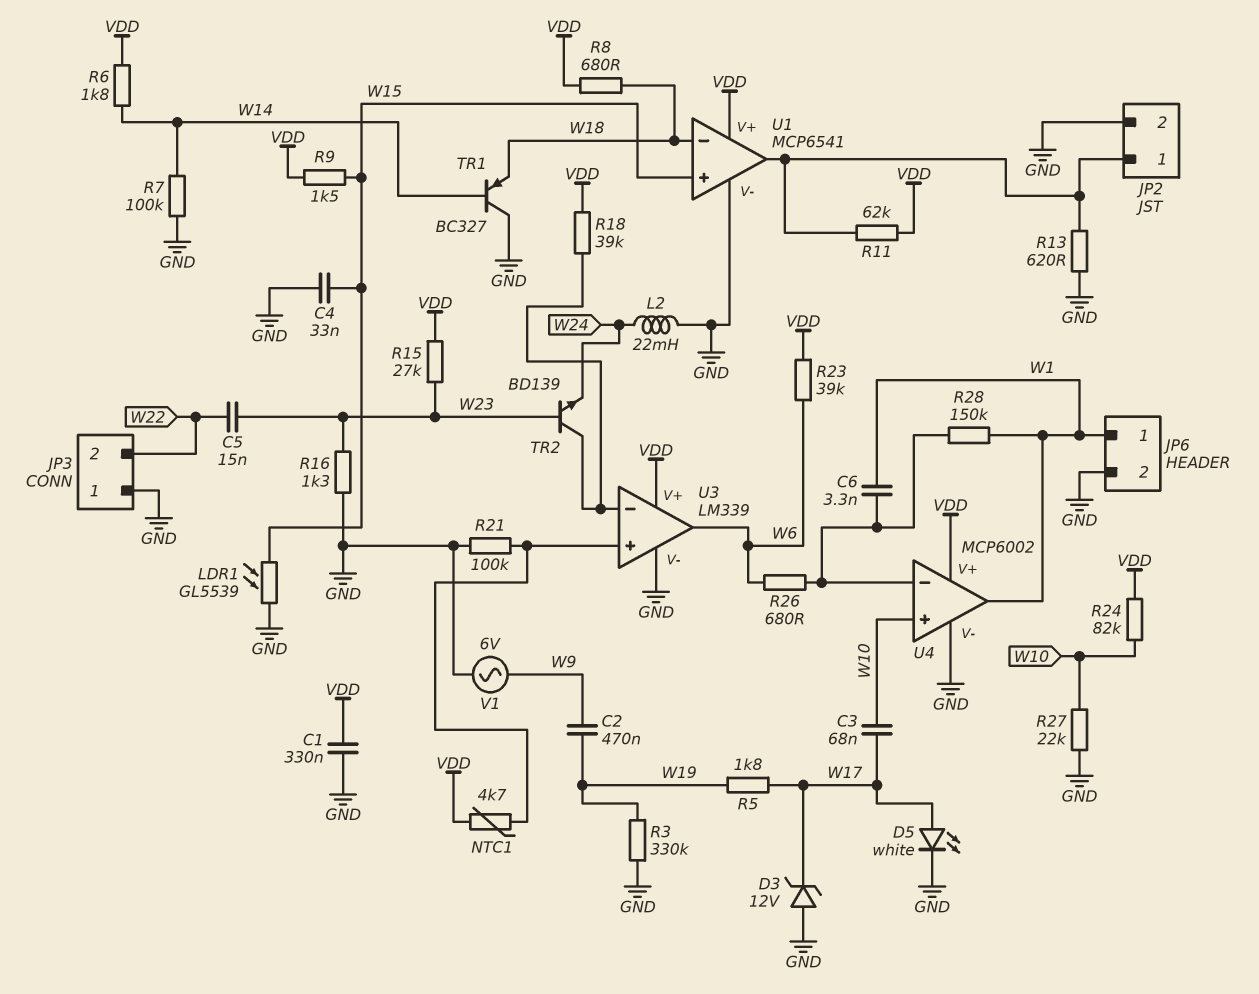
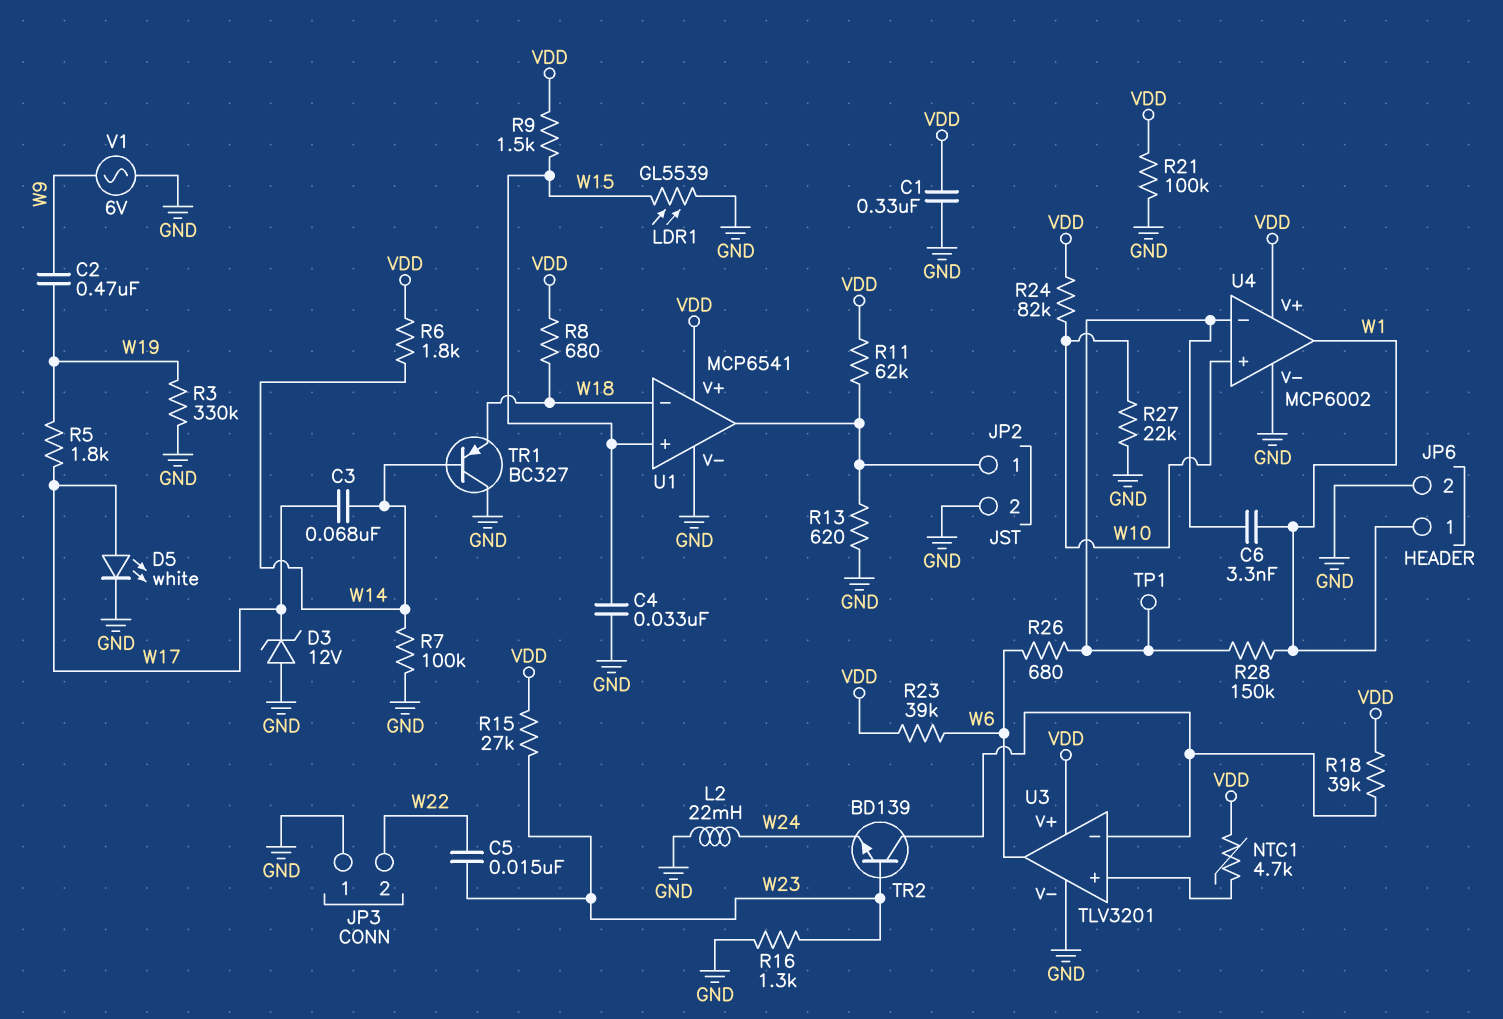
C3: 68nF (W10, W17) -> 68nF (W14, W17)
R21: 100k (GND, U3/in+) -> 100k (GND, VDD)
TP1: none -> test point (U4/in-)
U3: LM339 -> TLV3201

